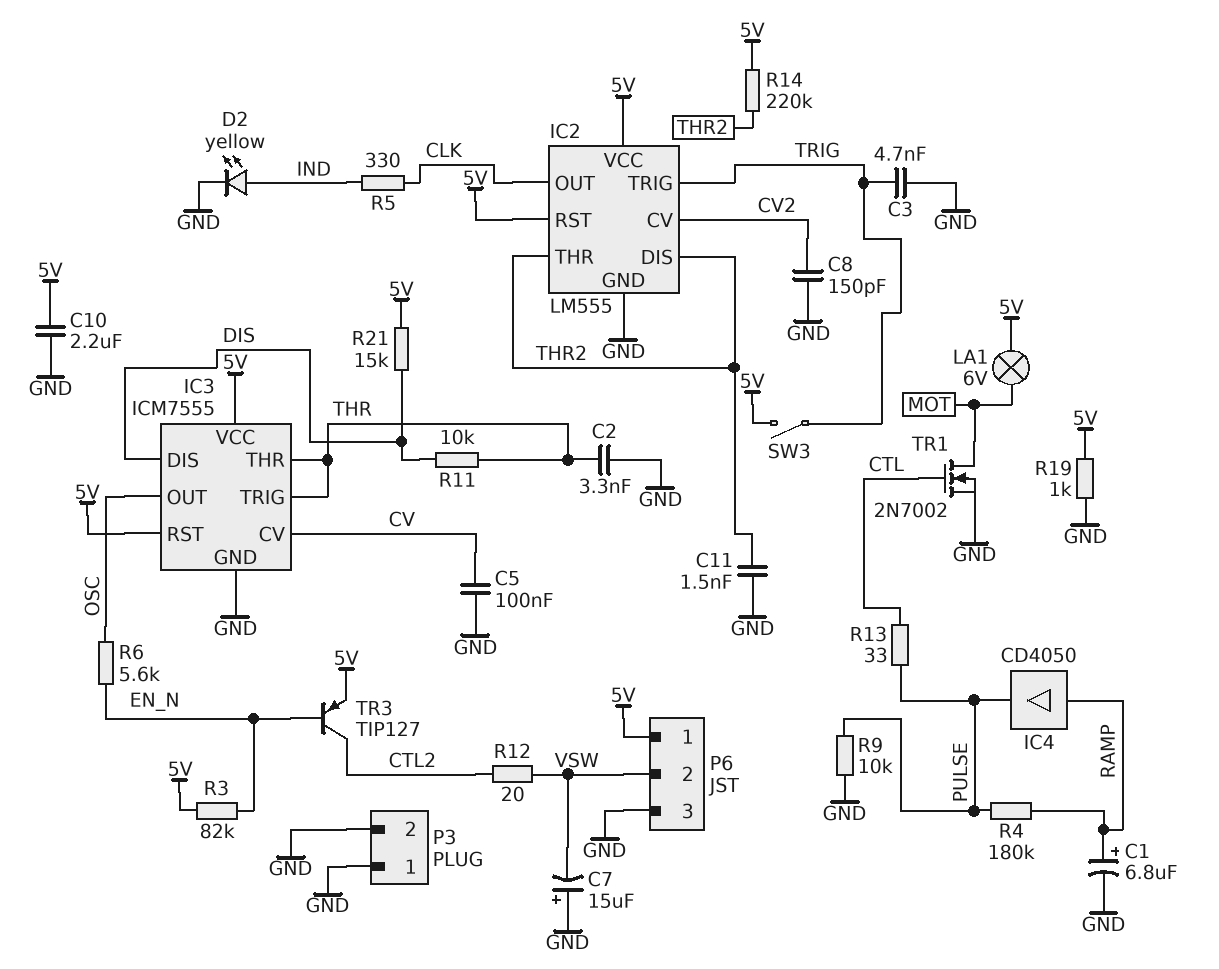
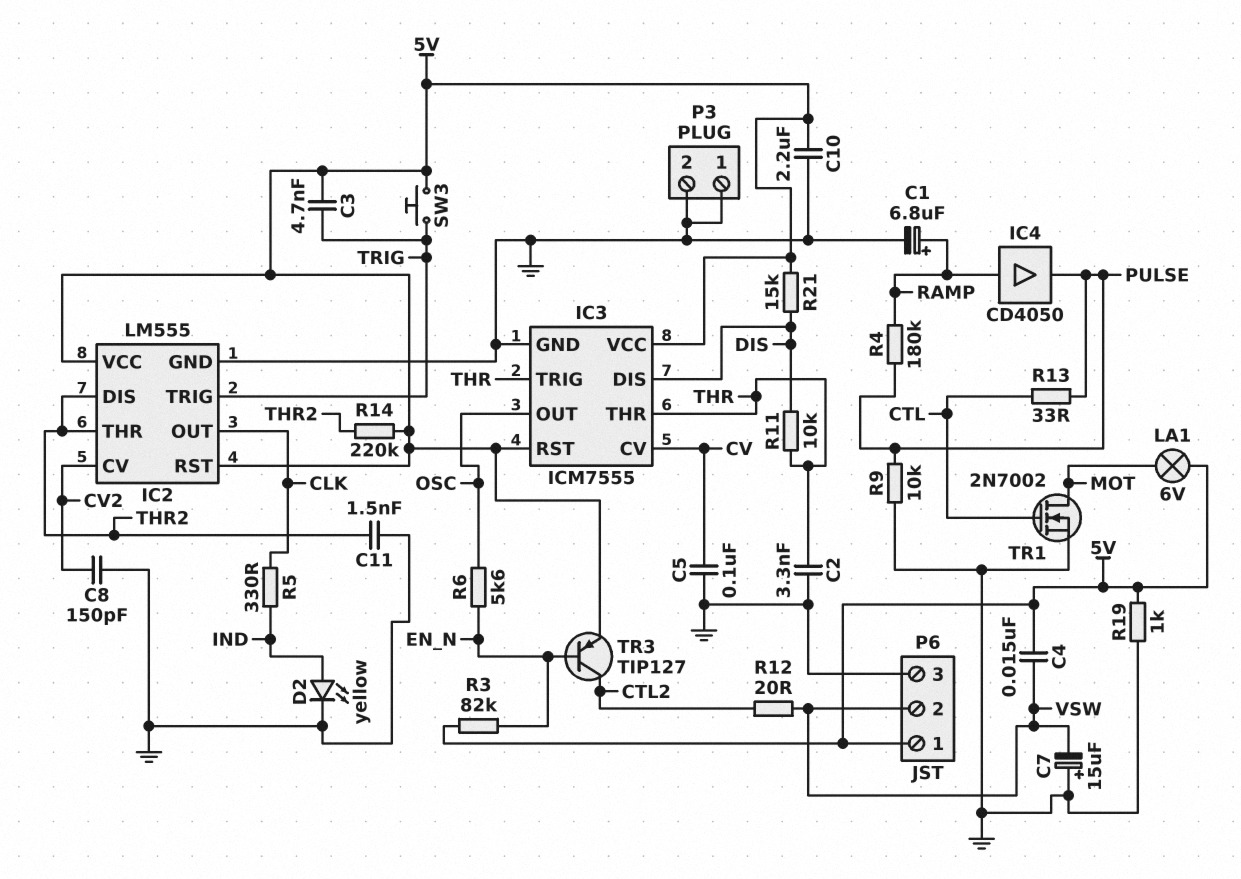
C3: 4.7nF (GND, TRIG) -> 4.7nF (5V, TRIG)
C4: none -> 15nF (5V, VSW)
SW3: switch (5V, TRIG) -> button (5V, TRIG)

